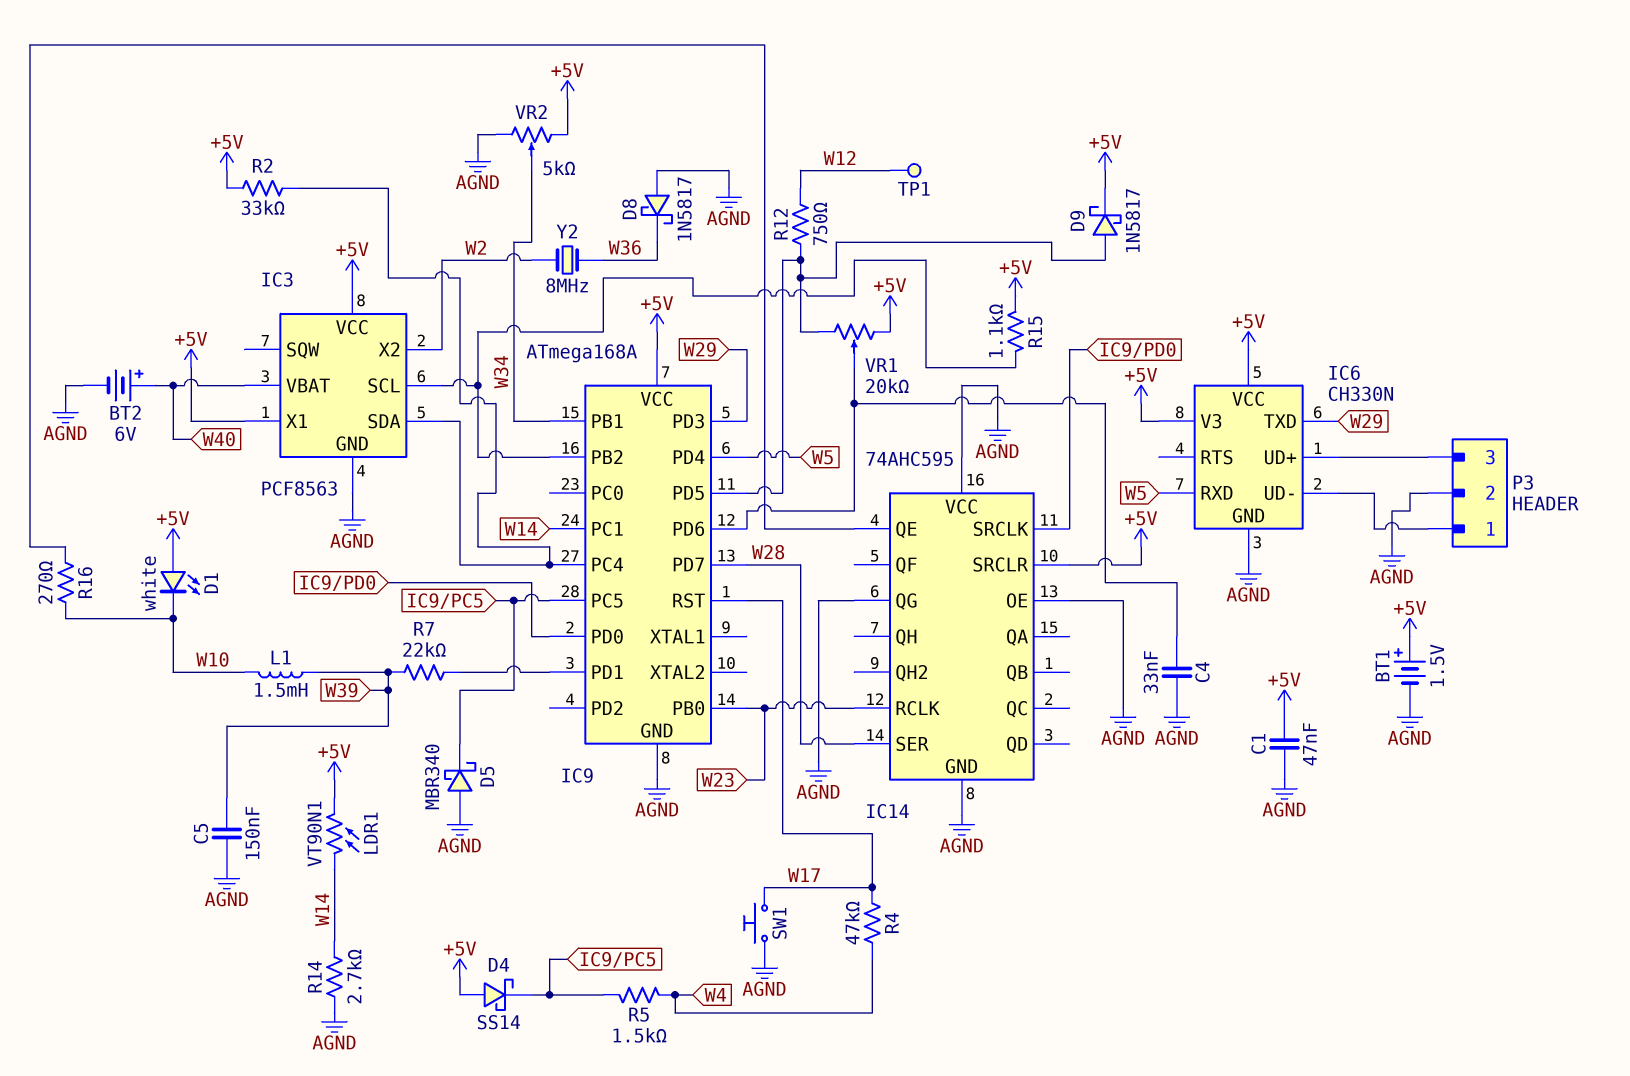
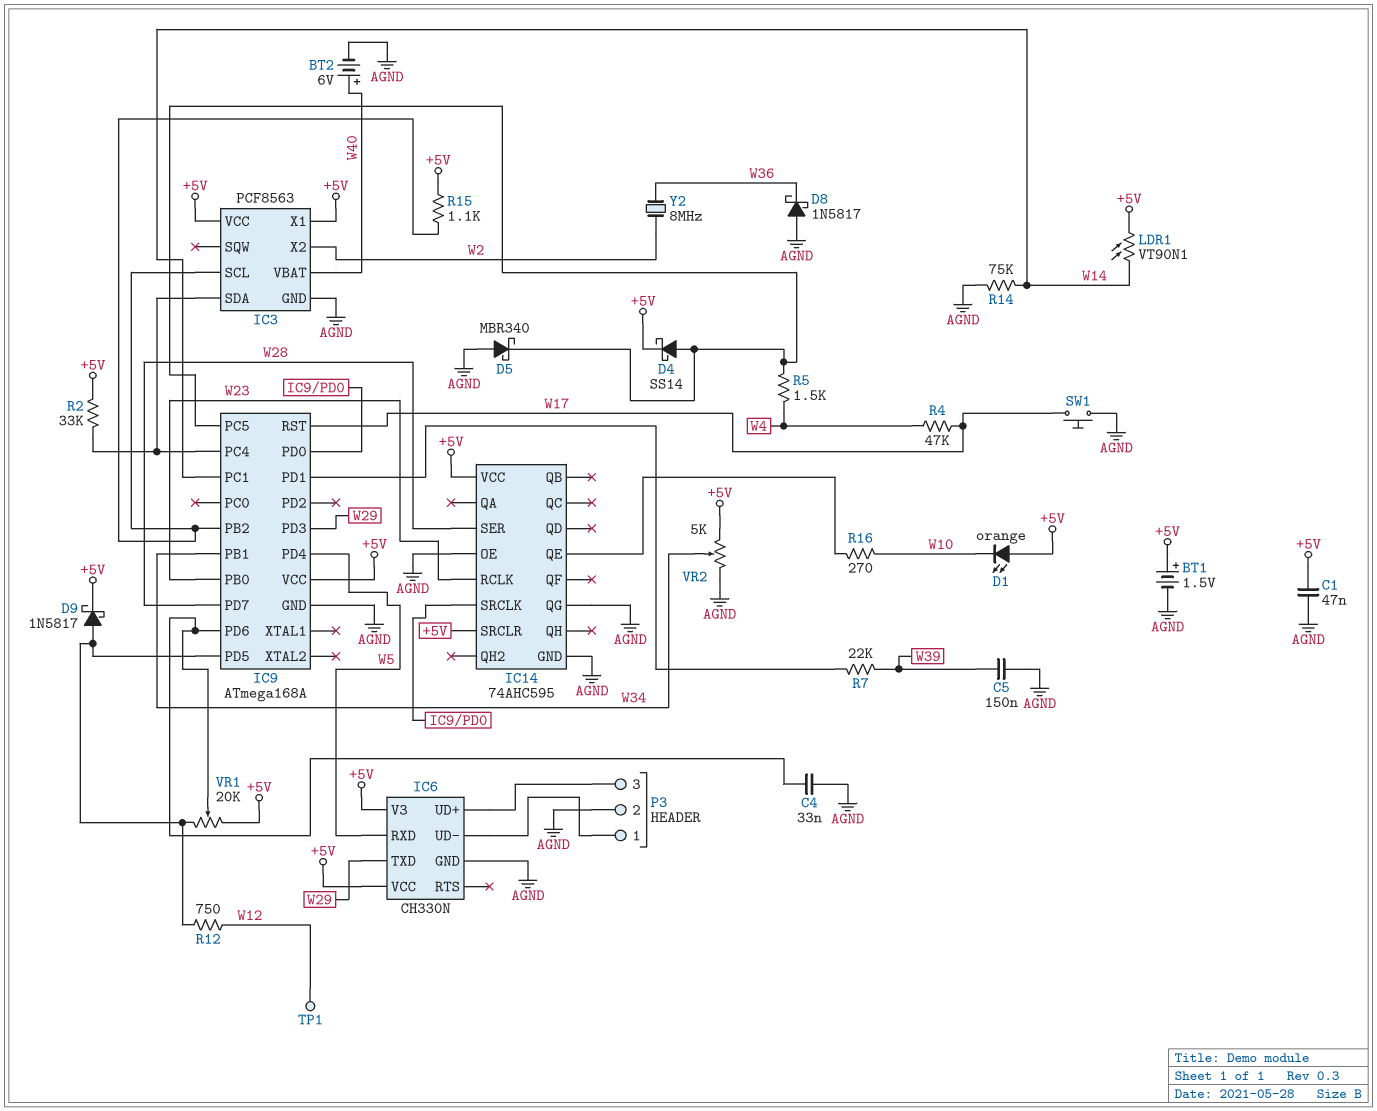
D1: LED white (A +5V, K W10) -> LED orange (A +5V, K W10)
D4: schottky SS14 (A +5V, K IC9/PC5) -> schottky SS14 (A IC9/PC5, K +5V)
IC14 pin VCC: AGND -> +5V
L1: 1.5mH (W10, W39) -> none
R14: 2.7k (AGND, W14) -> 75k (AGND, W14)

